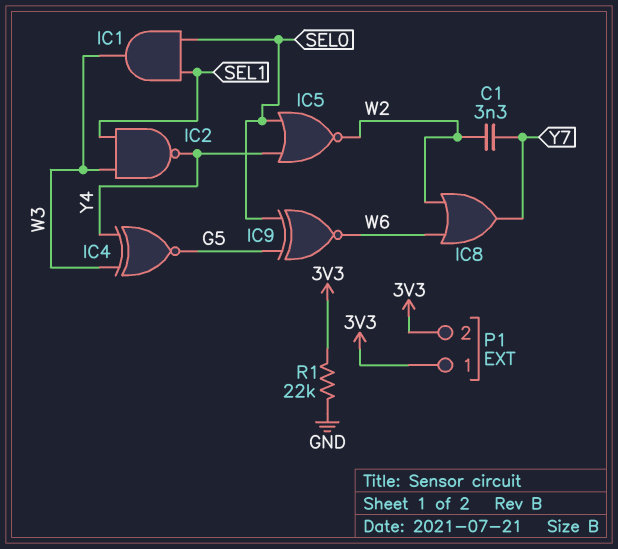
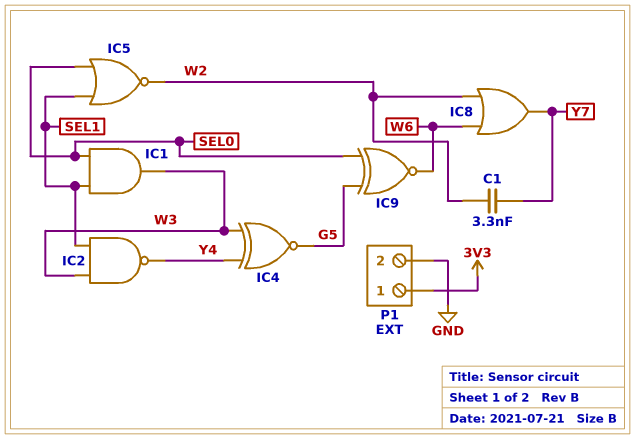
IC5: NOR (in SEL0, in Y4, out W2) -> NOR (in SEL0, in SEL1, out W2)
P1 pin 2: 3V3 -> GND
R1: 22k (3V3, GND) -> none

